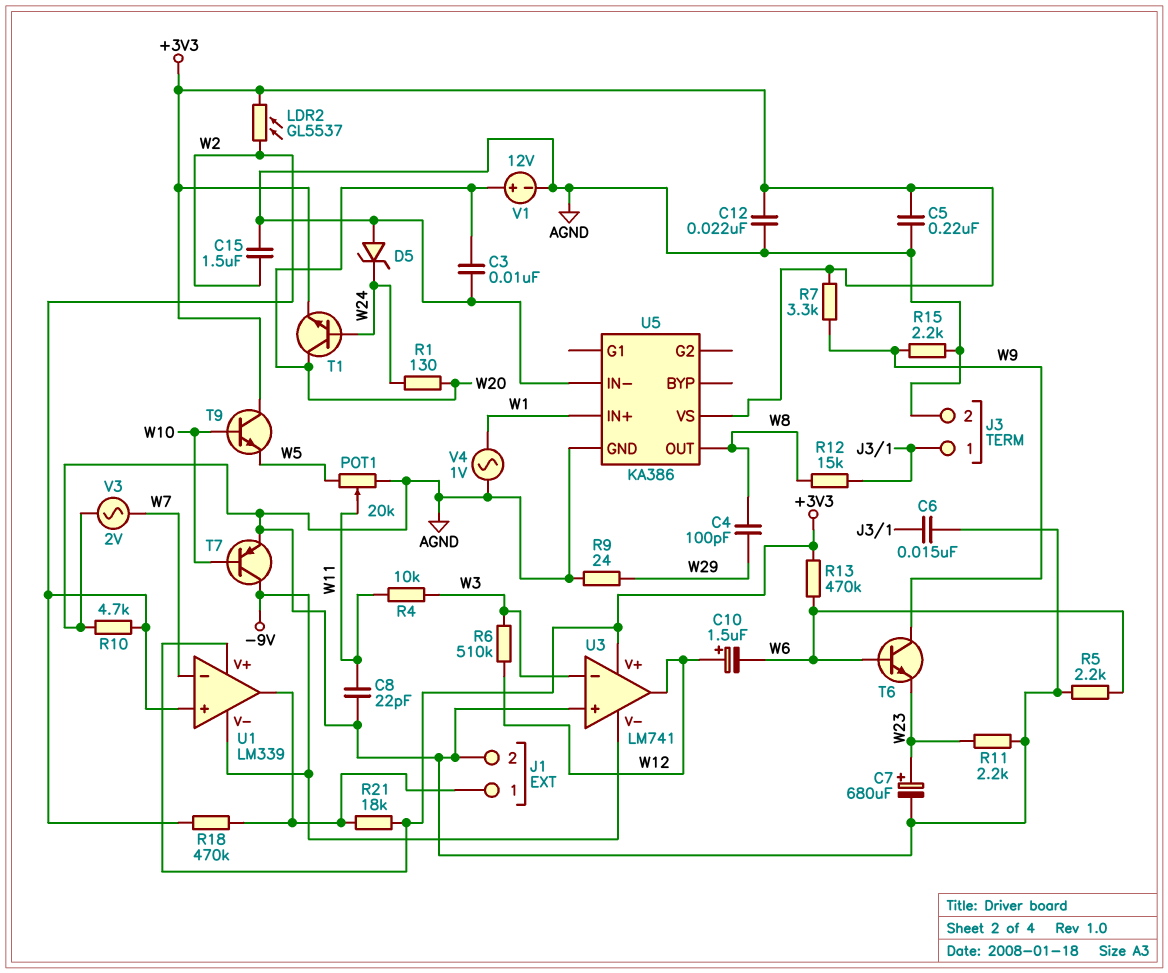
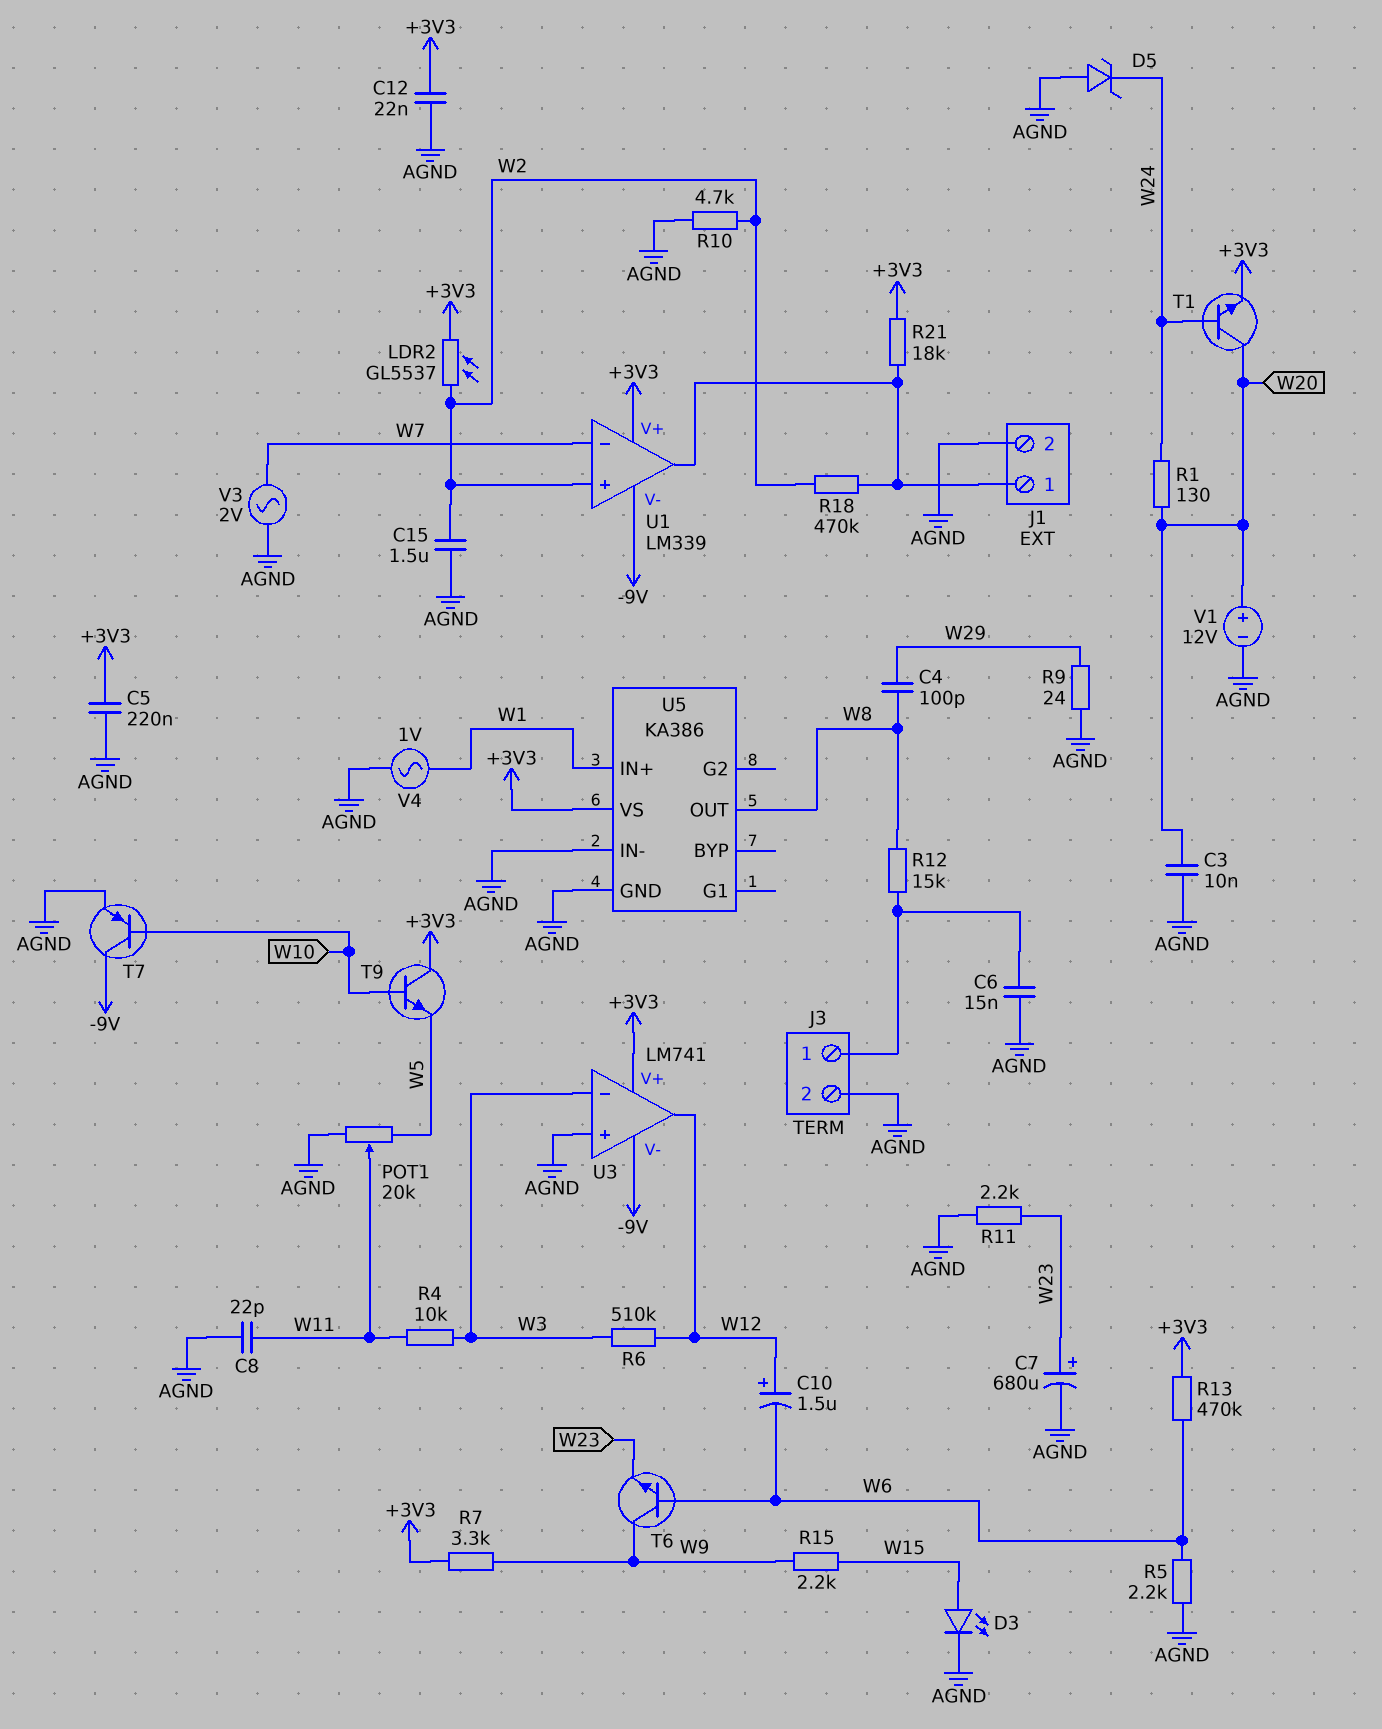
D3: none -> LED (A W15, K AGND)
R15: 2.2k (AGND, W9) -> 2.2k (W9, W15)

